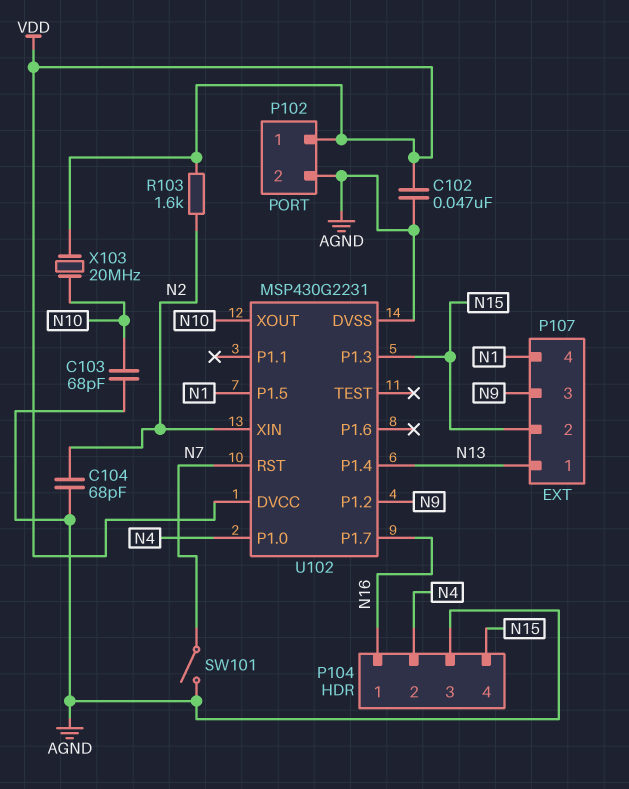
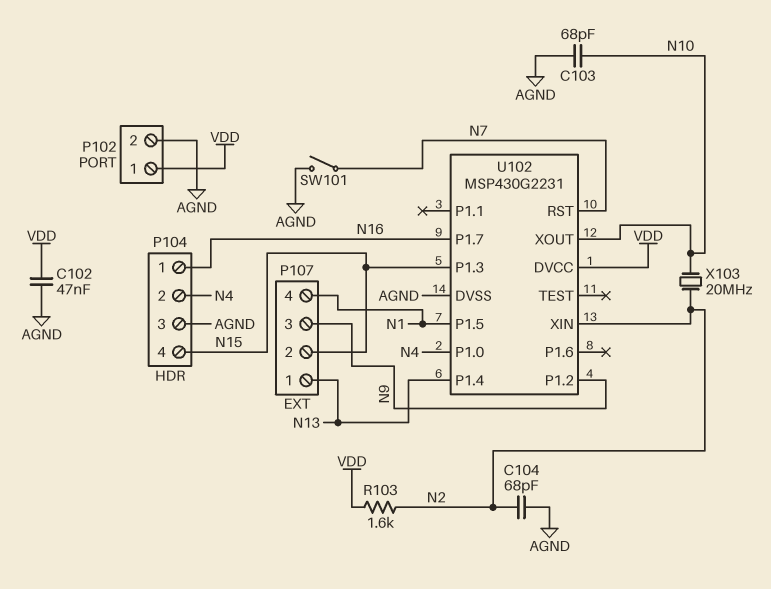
X103: 20MHz (N10, VDD) -> 20MHz (N2, N10)

